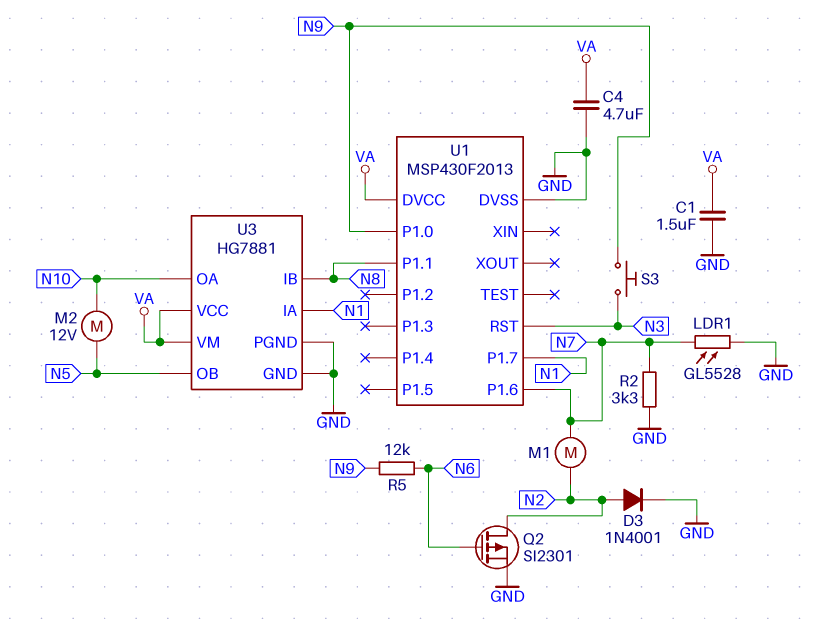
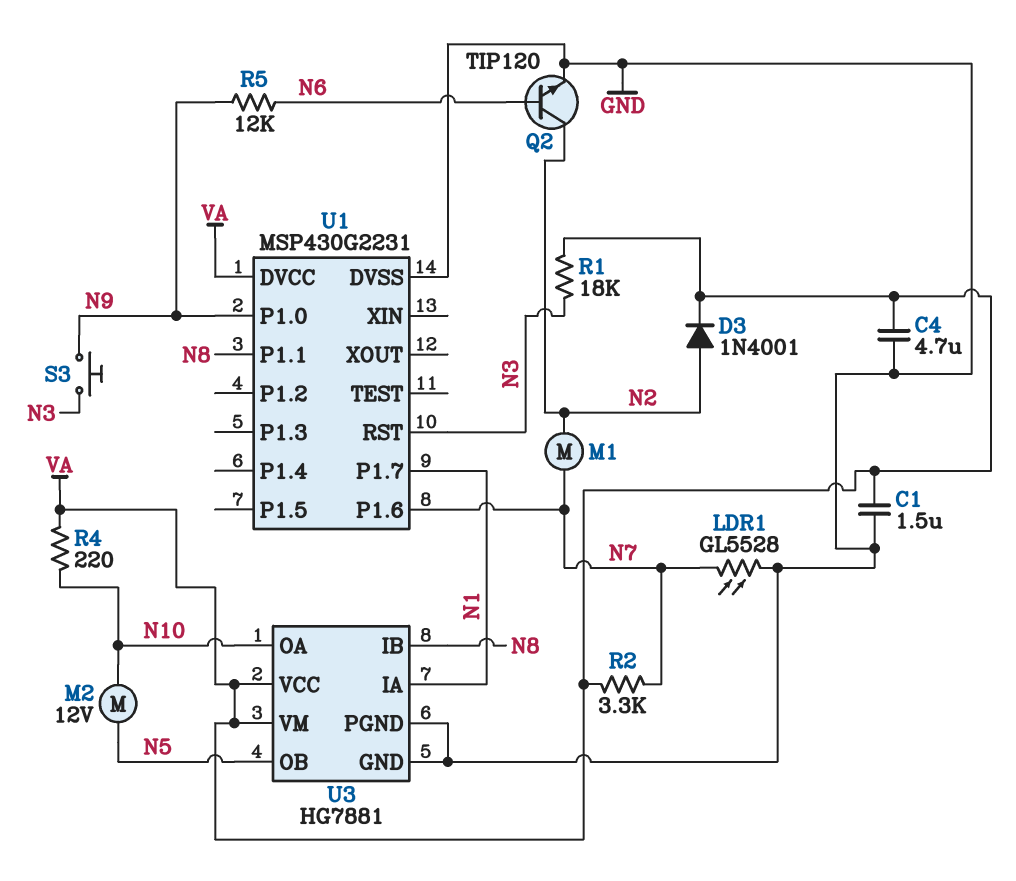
D3: diode 1N4001 (A N2, K GND) -> diode 1N4001 (A N2, K VA)
Q2: PMOS SI2301 (G N6, D N2, S GND) -> NPN TIP120 (B N6, C N2, E GND)
R1: none -> 18k (N3, VA)
R2: 3.3k (GND, N7) -> 3.3k (N7, VA)
R4: none -> 220 (N10, VA)
U1: MSP430F2013 -> MSP430G2231

